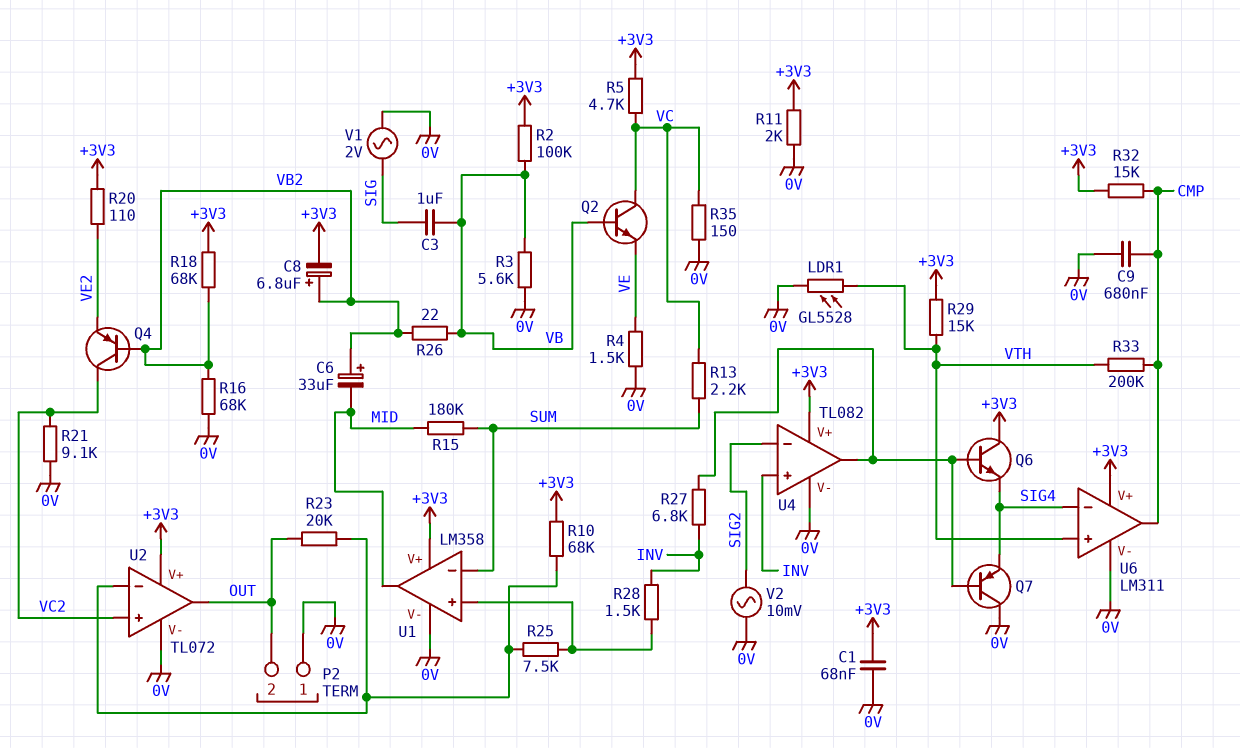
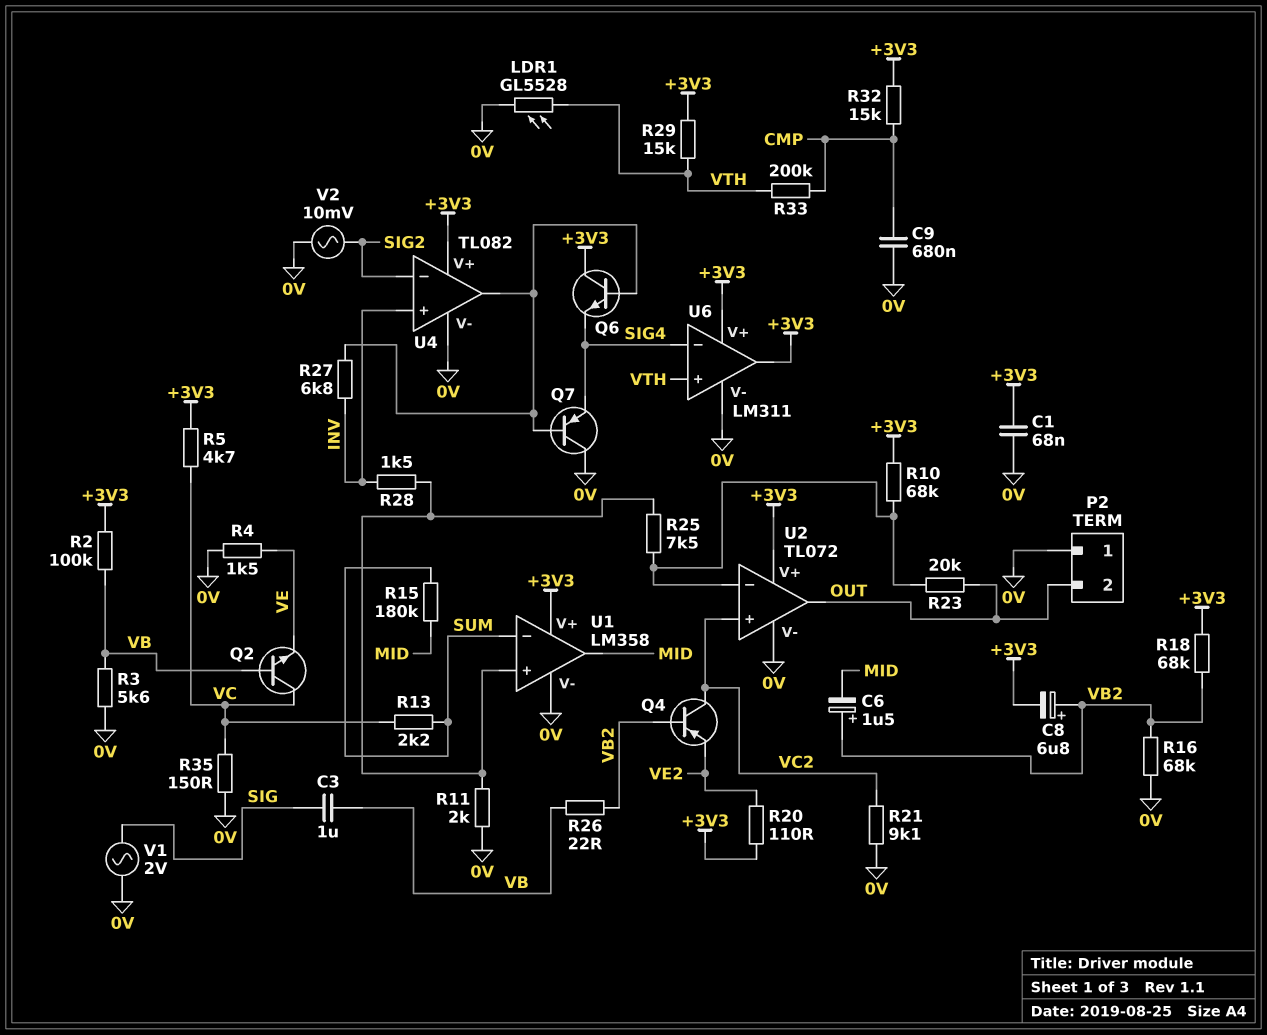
C6: 33uF (plus VB2, minus MID) -> 1.5uF (plus VB2, minus MID)
R11: 2k (+3V3, 0V) -> 2k (0V, U1/in+)
U6 pin out: CMP -> +3V3

